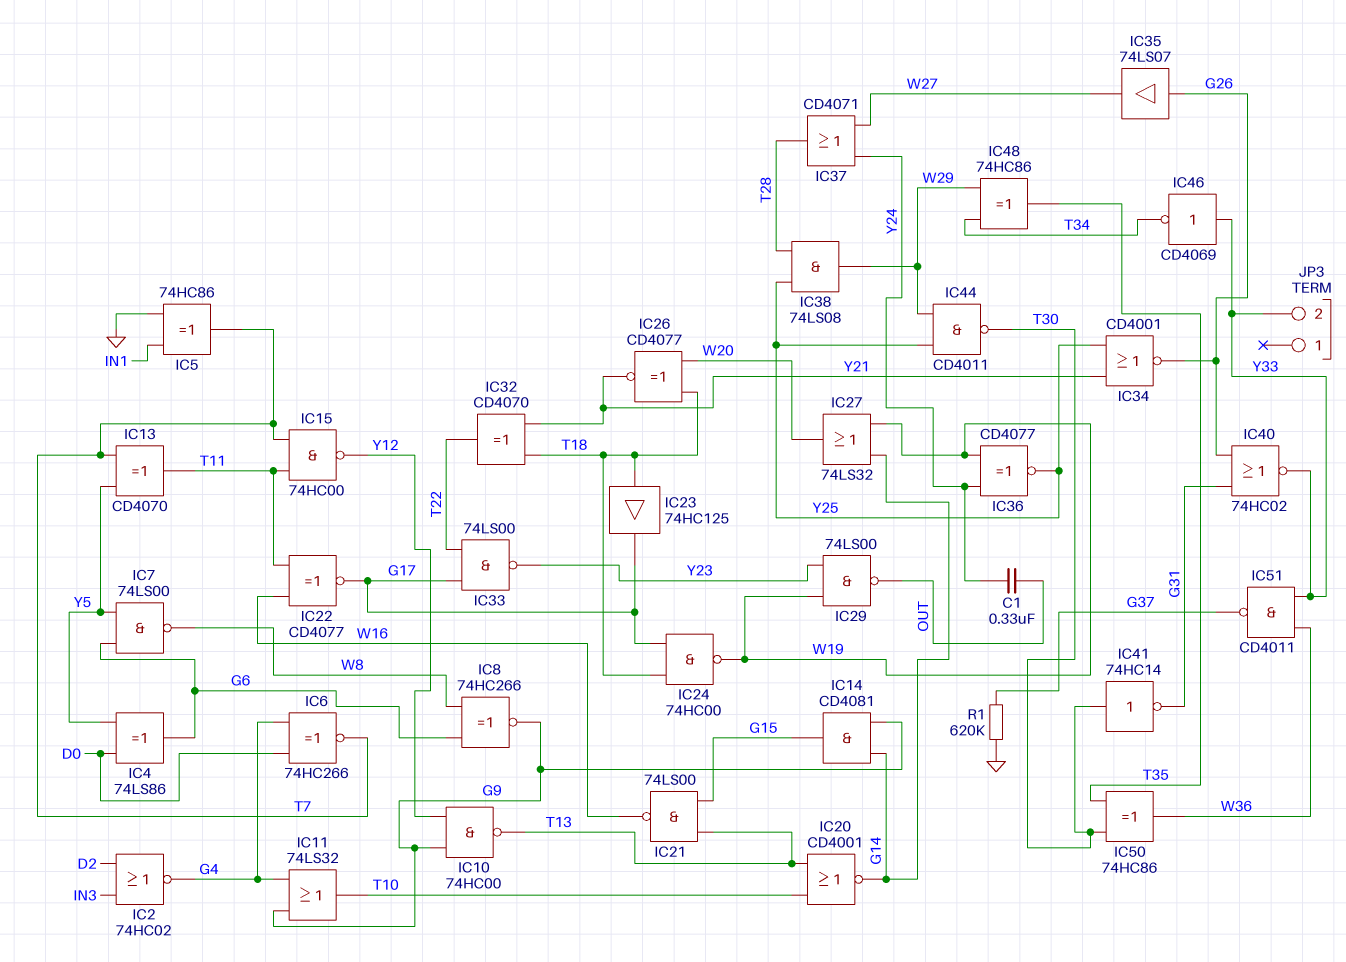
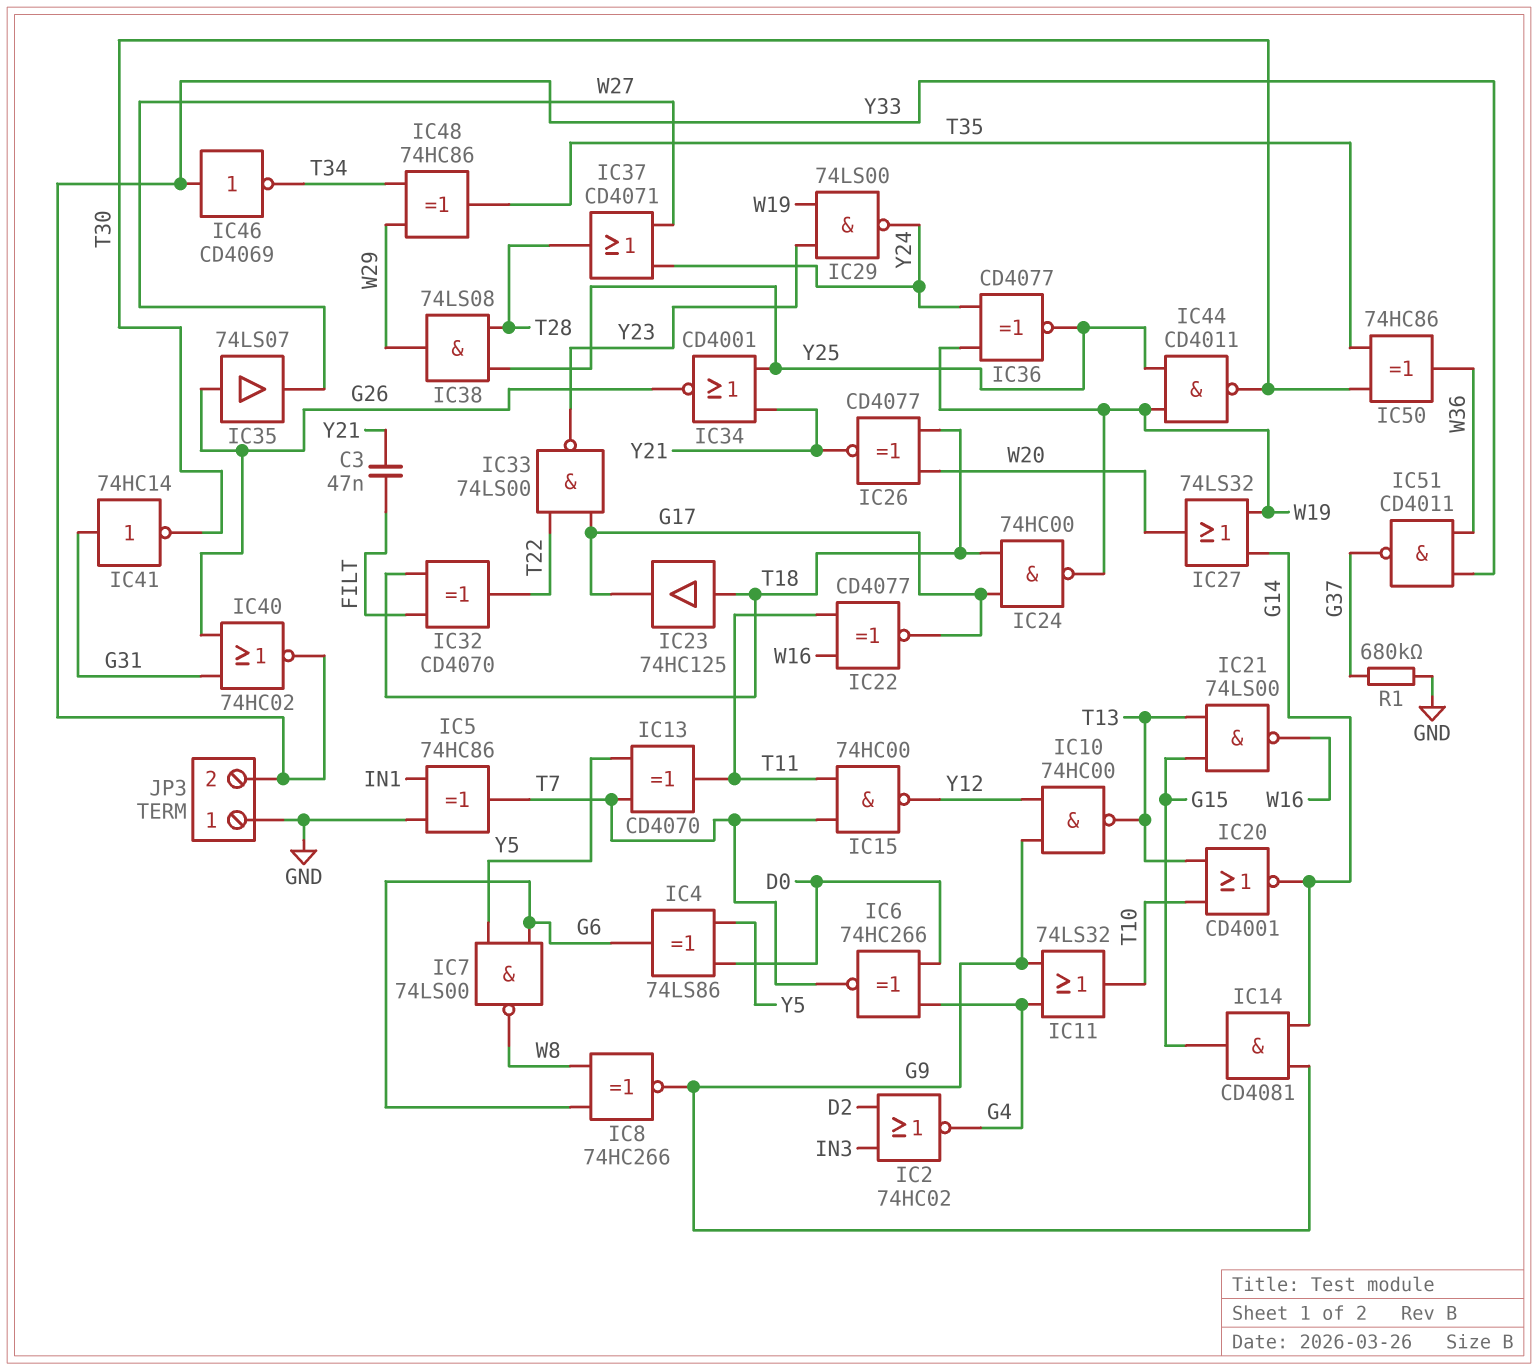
C1: 330nF (OUT, Y24) -> none
C3: none -> 47nF (FILT, Y21)
IC29: NAND 74LS00 (in W19, in Y23, out OUT) -> NAND 74LS00 (in W19, in Y23, out Y24)
IC32: XOR CD4070 (in T18, in Y21, out T22) -> XOR CD4070 (in FILT, in T18, out T22)
IC41: NOT 74HC14 (in T30, out G31) -> NOT 74HC14 (in G31, out T30)
IC44: NAND CD4011 (in W29, in Y25, out T30) -> NAND CD4011 (in W19, in Y25, out T30)
JP3 pin 1: none -> GND
R1: 620k (G37, GND) -> 680k (G37, GND)

